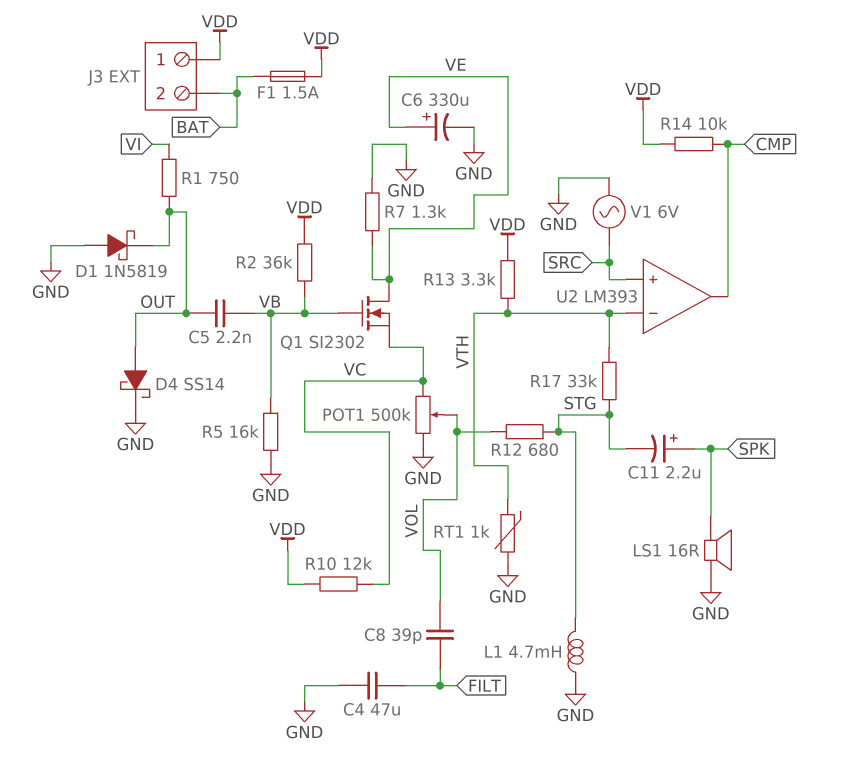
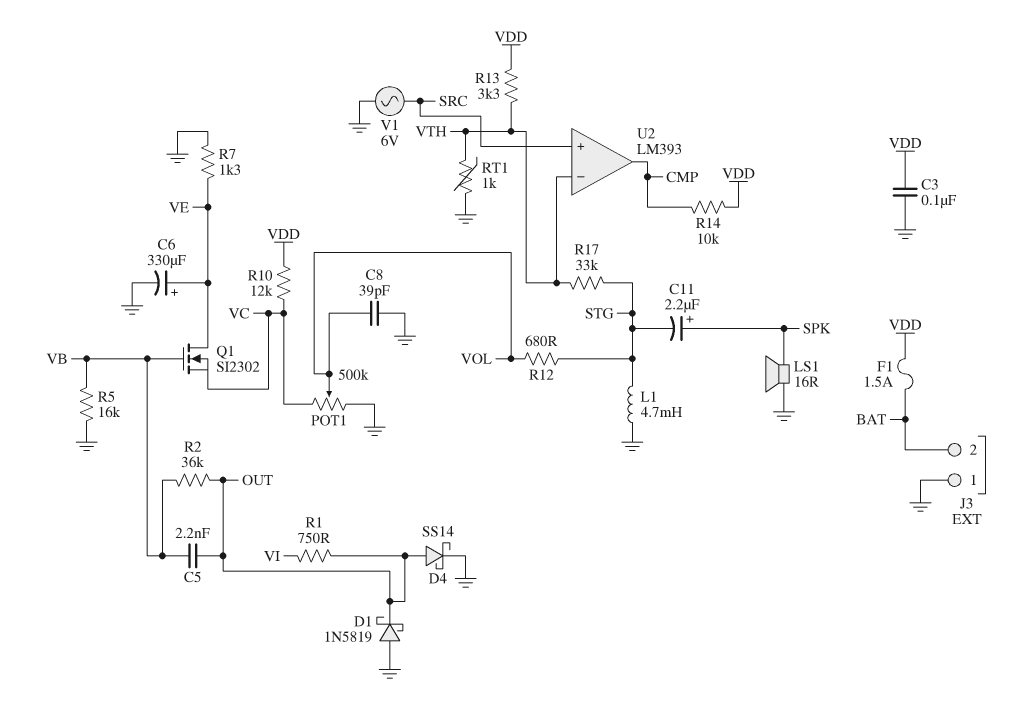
C3: none -> 100nF (GND, VDD)
C4: 47uF (FILT, GND) -> none
C8: 39pF (FILT, VOL) -> 39pF (GND, VOL)
J3 pin 1: VDD -> GND
R2: 36k (VB, VDD) -> 36k (OUT, VB)

